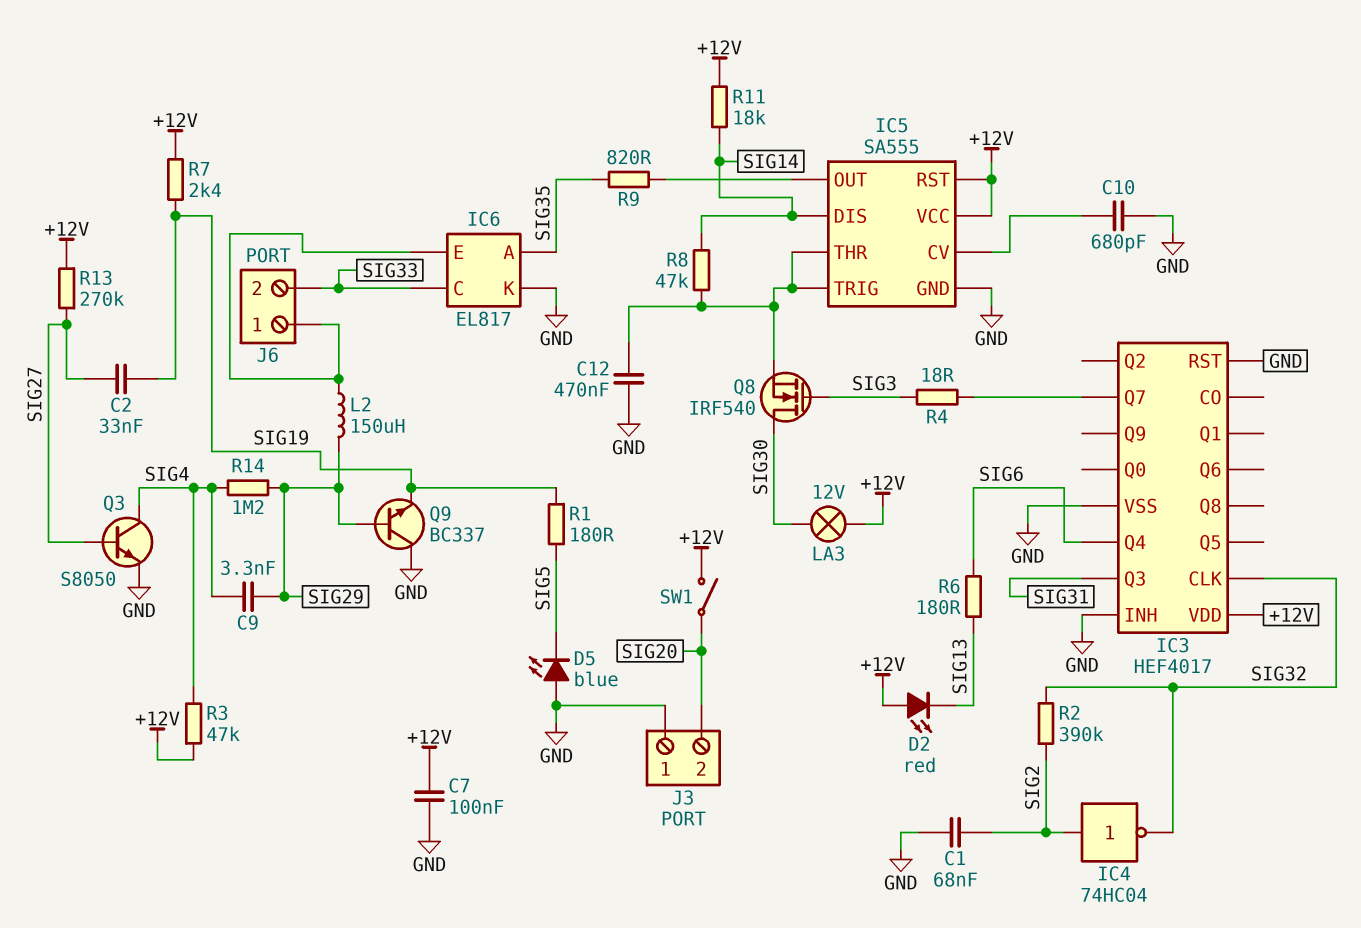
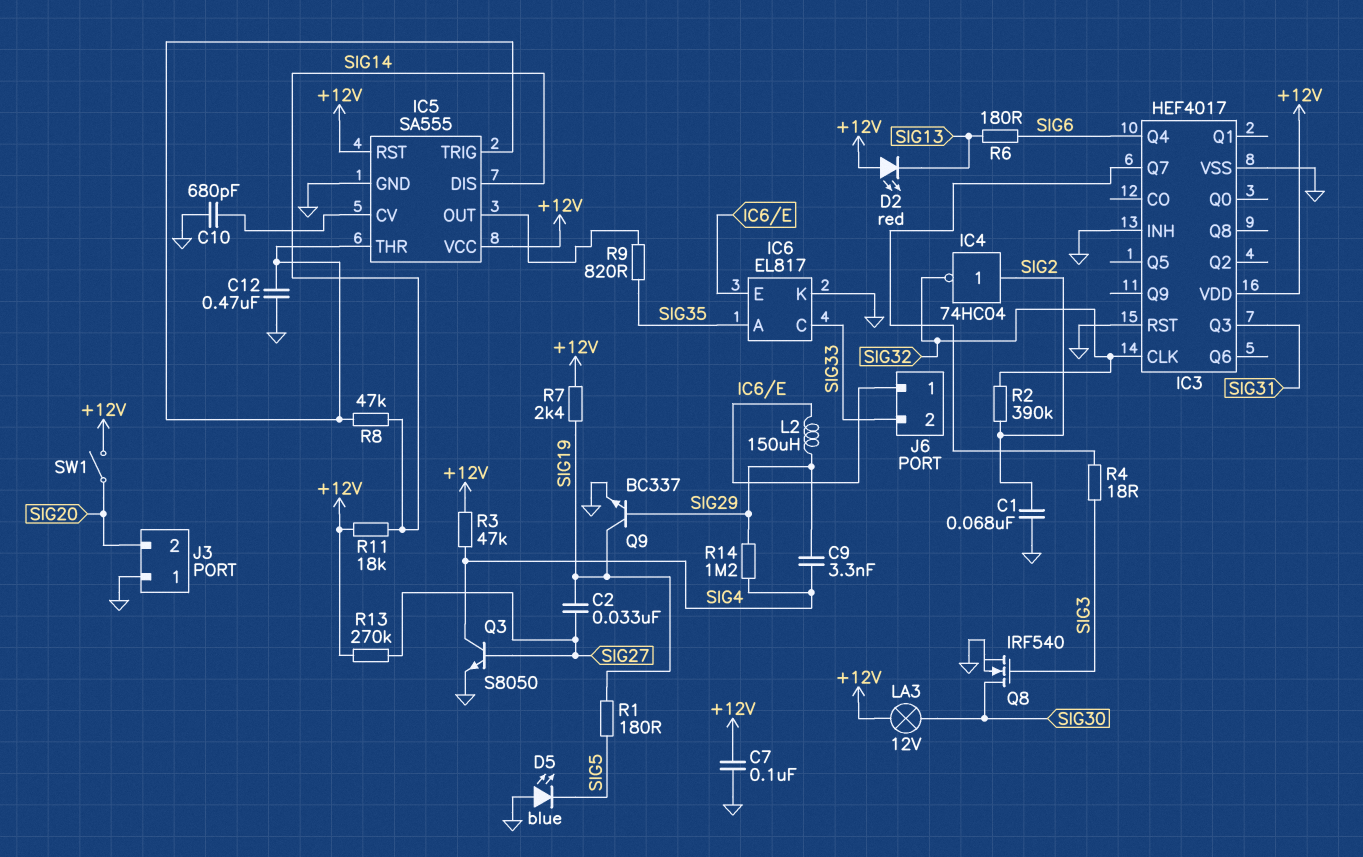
Q8: NMOS IRF540 (G SIG3, D SIG30, S IC5/THR) -> NMOS IRF540 (G SIG3, D SIG30, S GND)
Q9: NPN BC337 (B SIG29, C GND, E SIG19) -> NPN BC337 (B SIG29, C SIG19, E GND)

